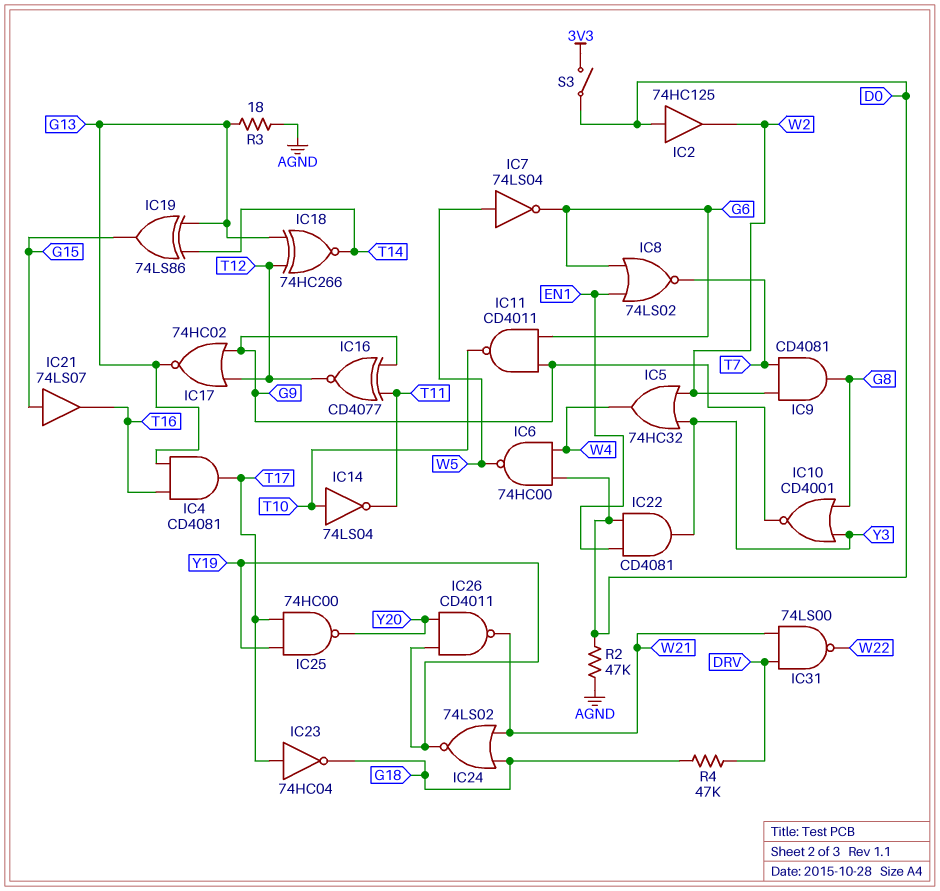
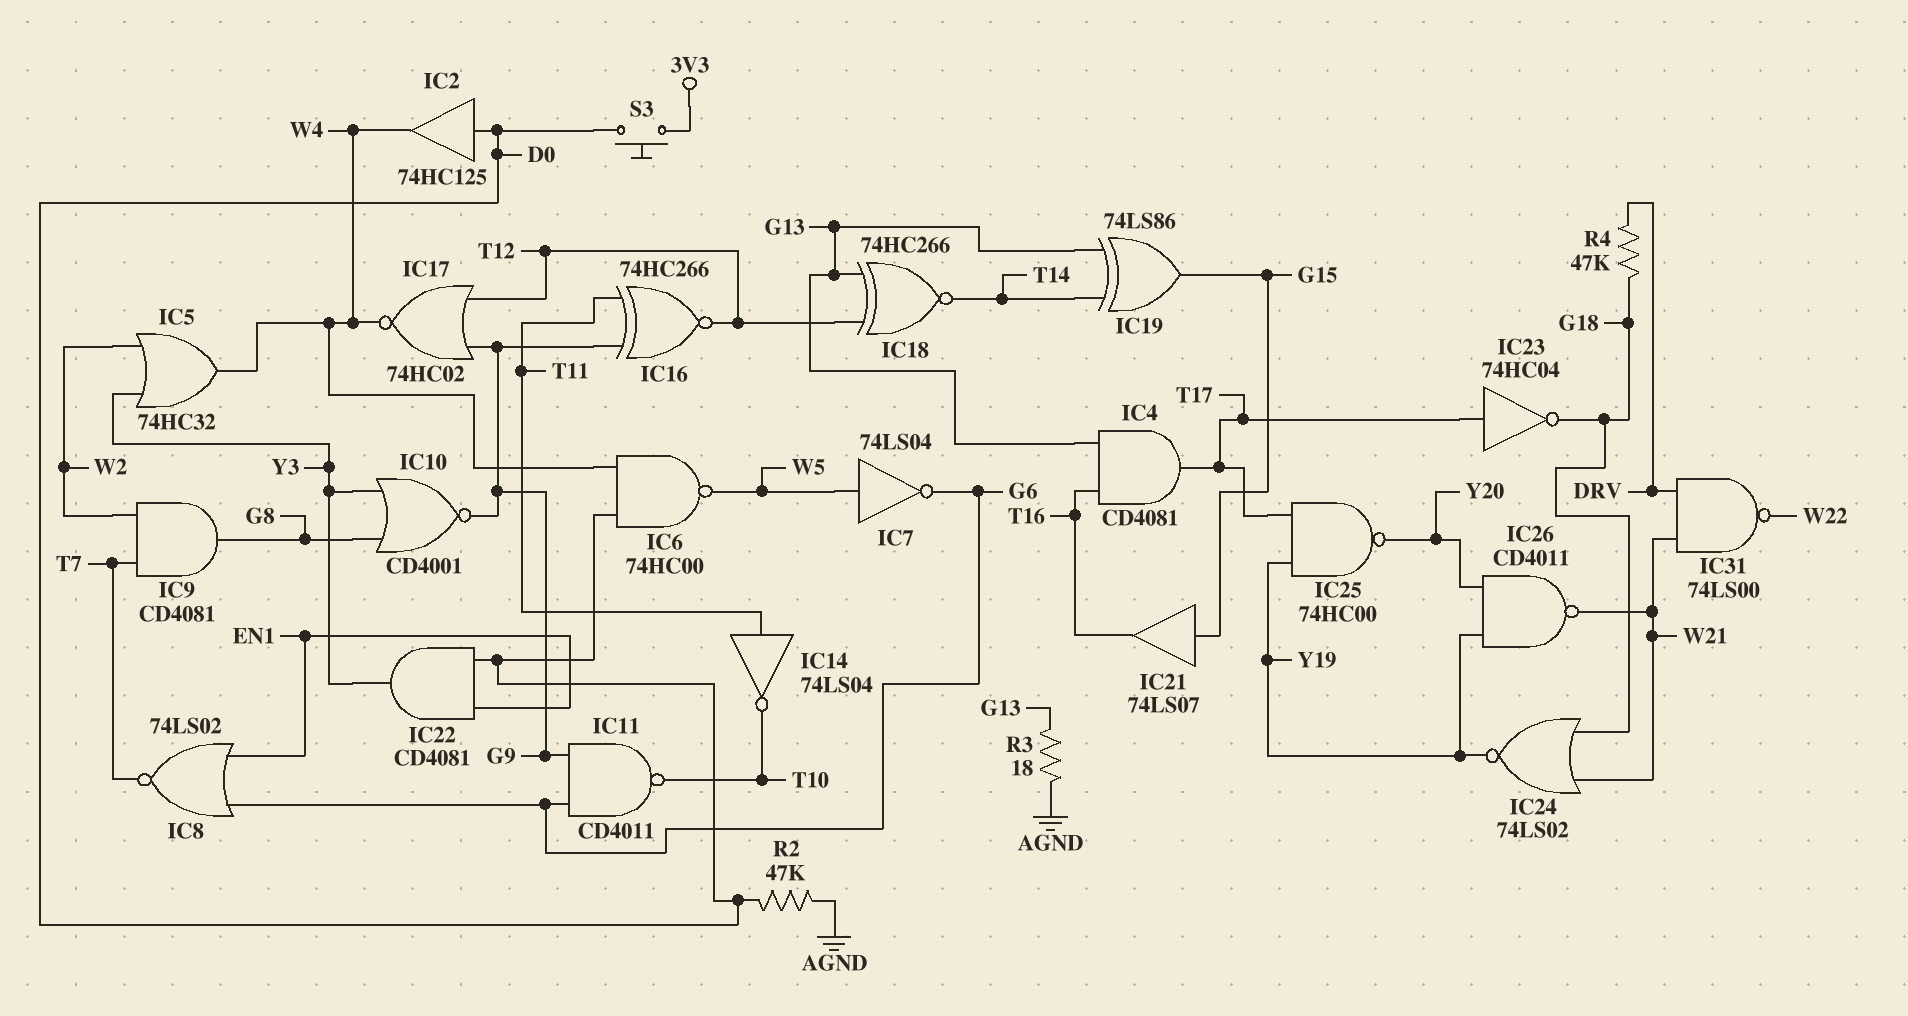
IC2: buffer 74HC125 (in D0, out W2) -> buffer 74HC125 (in D0, out W4)
IC14: NOT 74LS04 (in T10, out T11) -> NOT 74LS04 (in T11, out T10)
IC16: XNOR CD4077 (in G9, in T11, out T12) -> XNOR 74HC266 (in G9, in T11, out T12)
IC17: NOR 74HC02 (in G9, in T12, out G13) -> NOR 74HC02 (in G9, in T12, out W4)
S3: switch (3V3, D0) -> button (3V3, D0)

